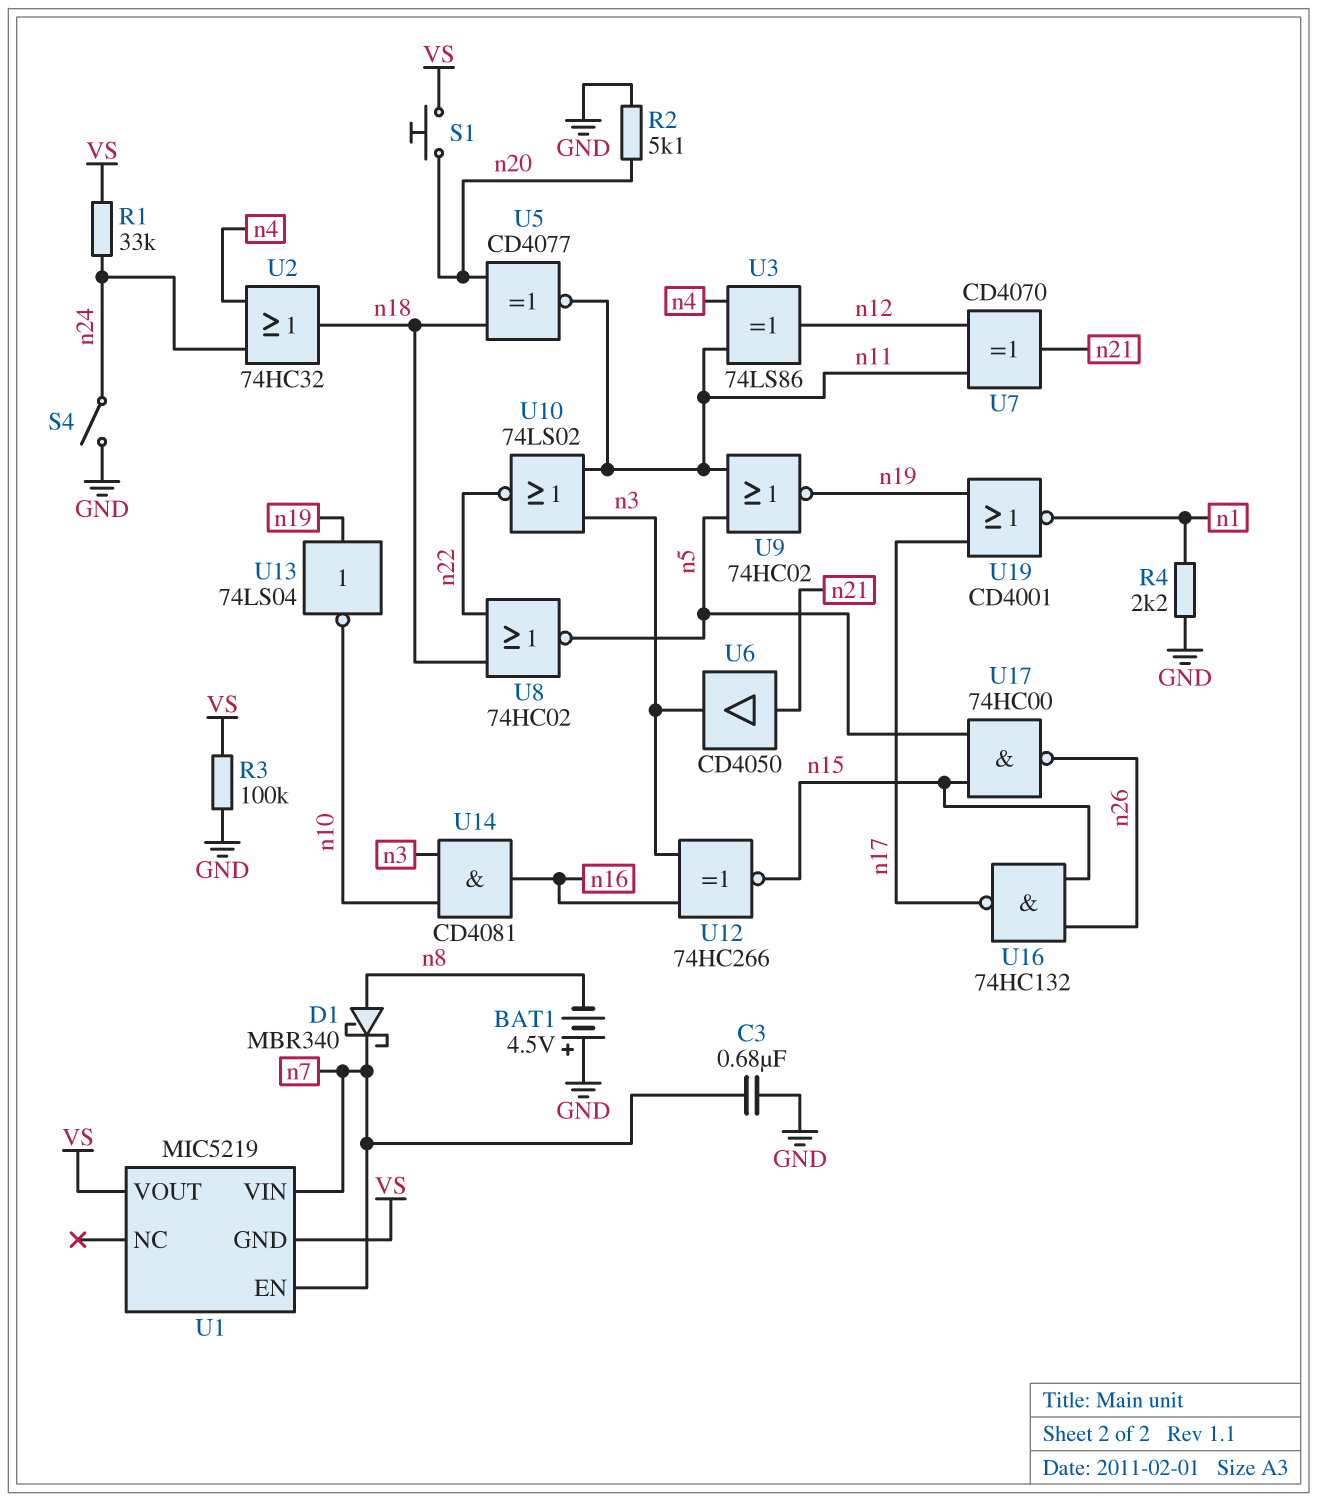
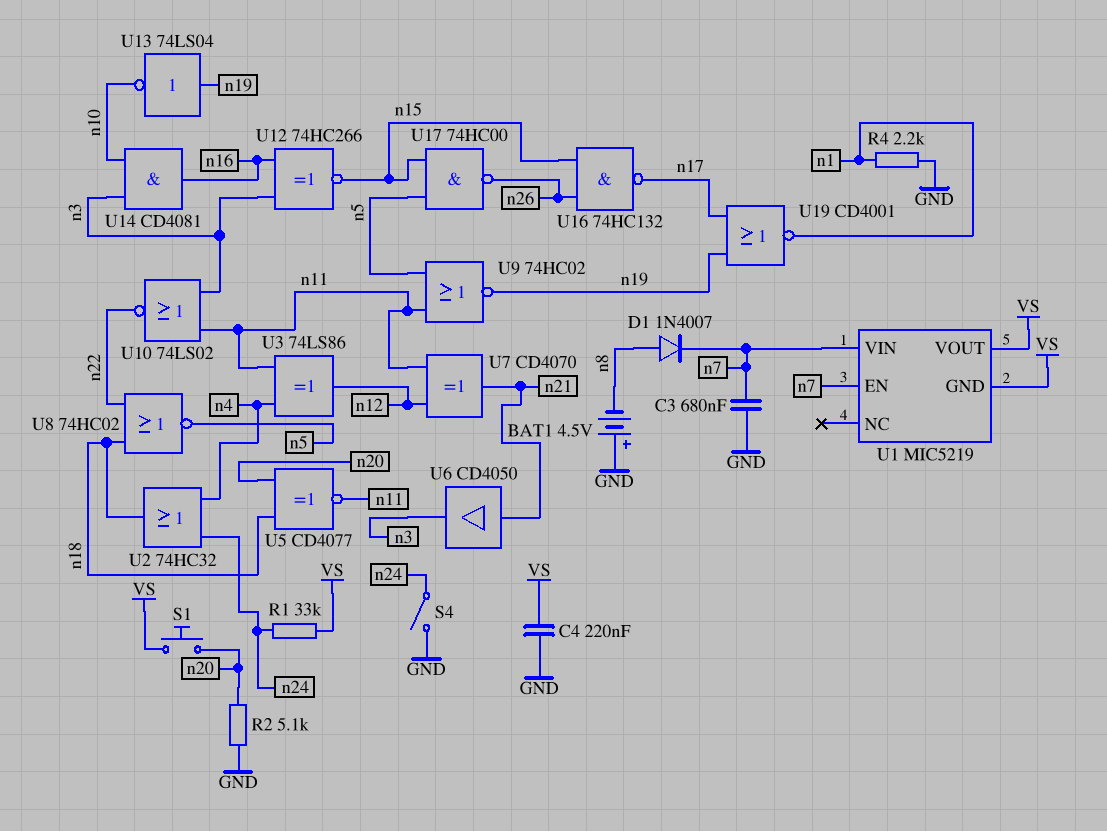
C4: none -> 220nF (GND, VS)
D1: schottky MBR340 (A n8, K n7) -> diode 1N4007 (A n8, K n7)
R3: 100k (GND, VS) -> none

